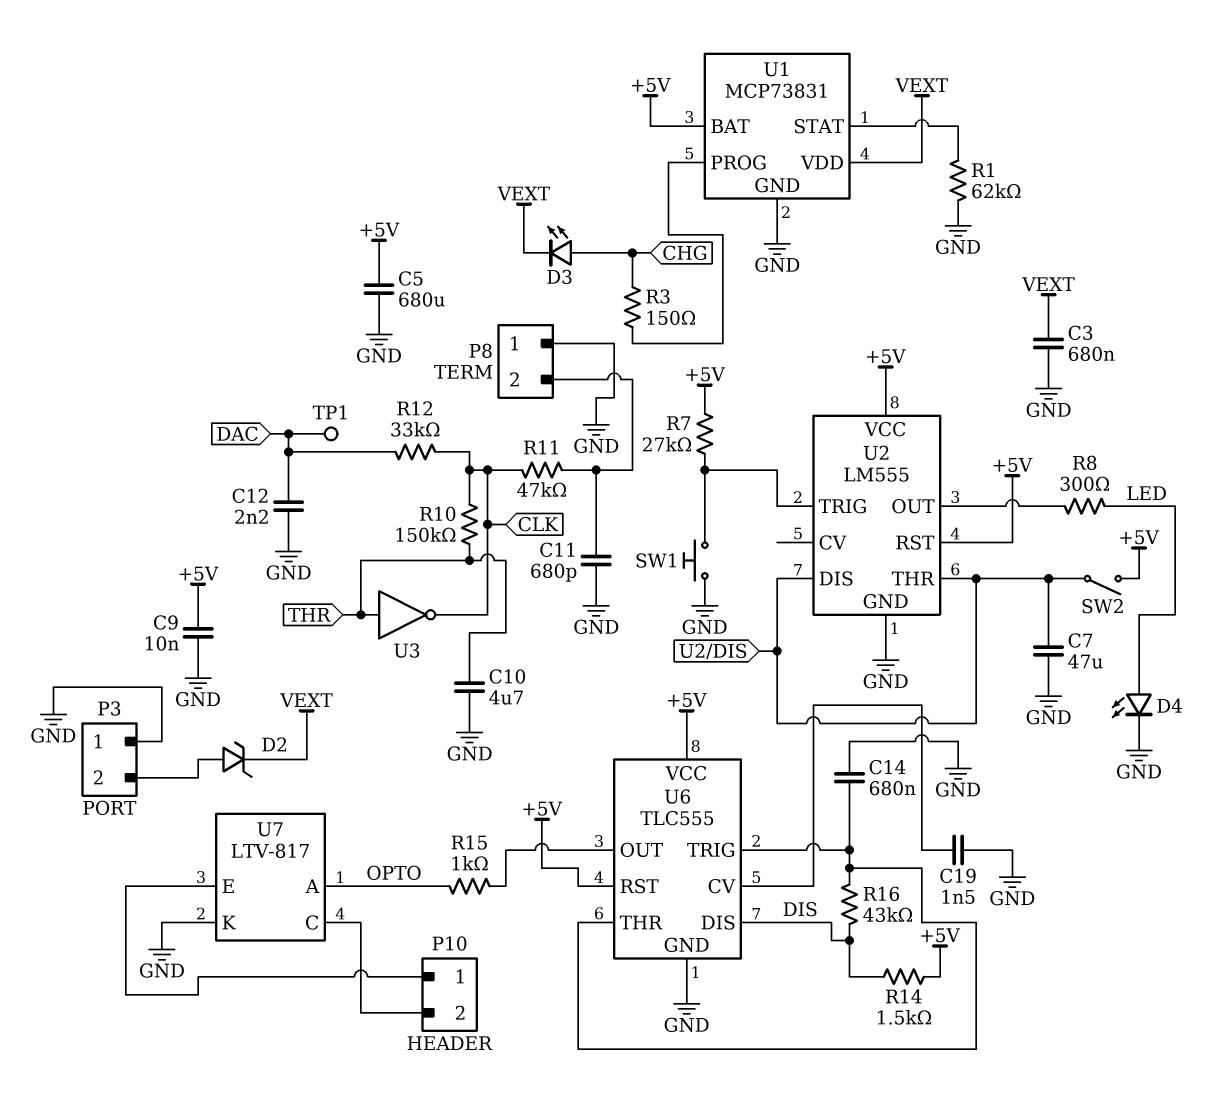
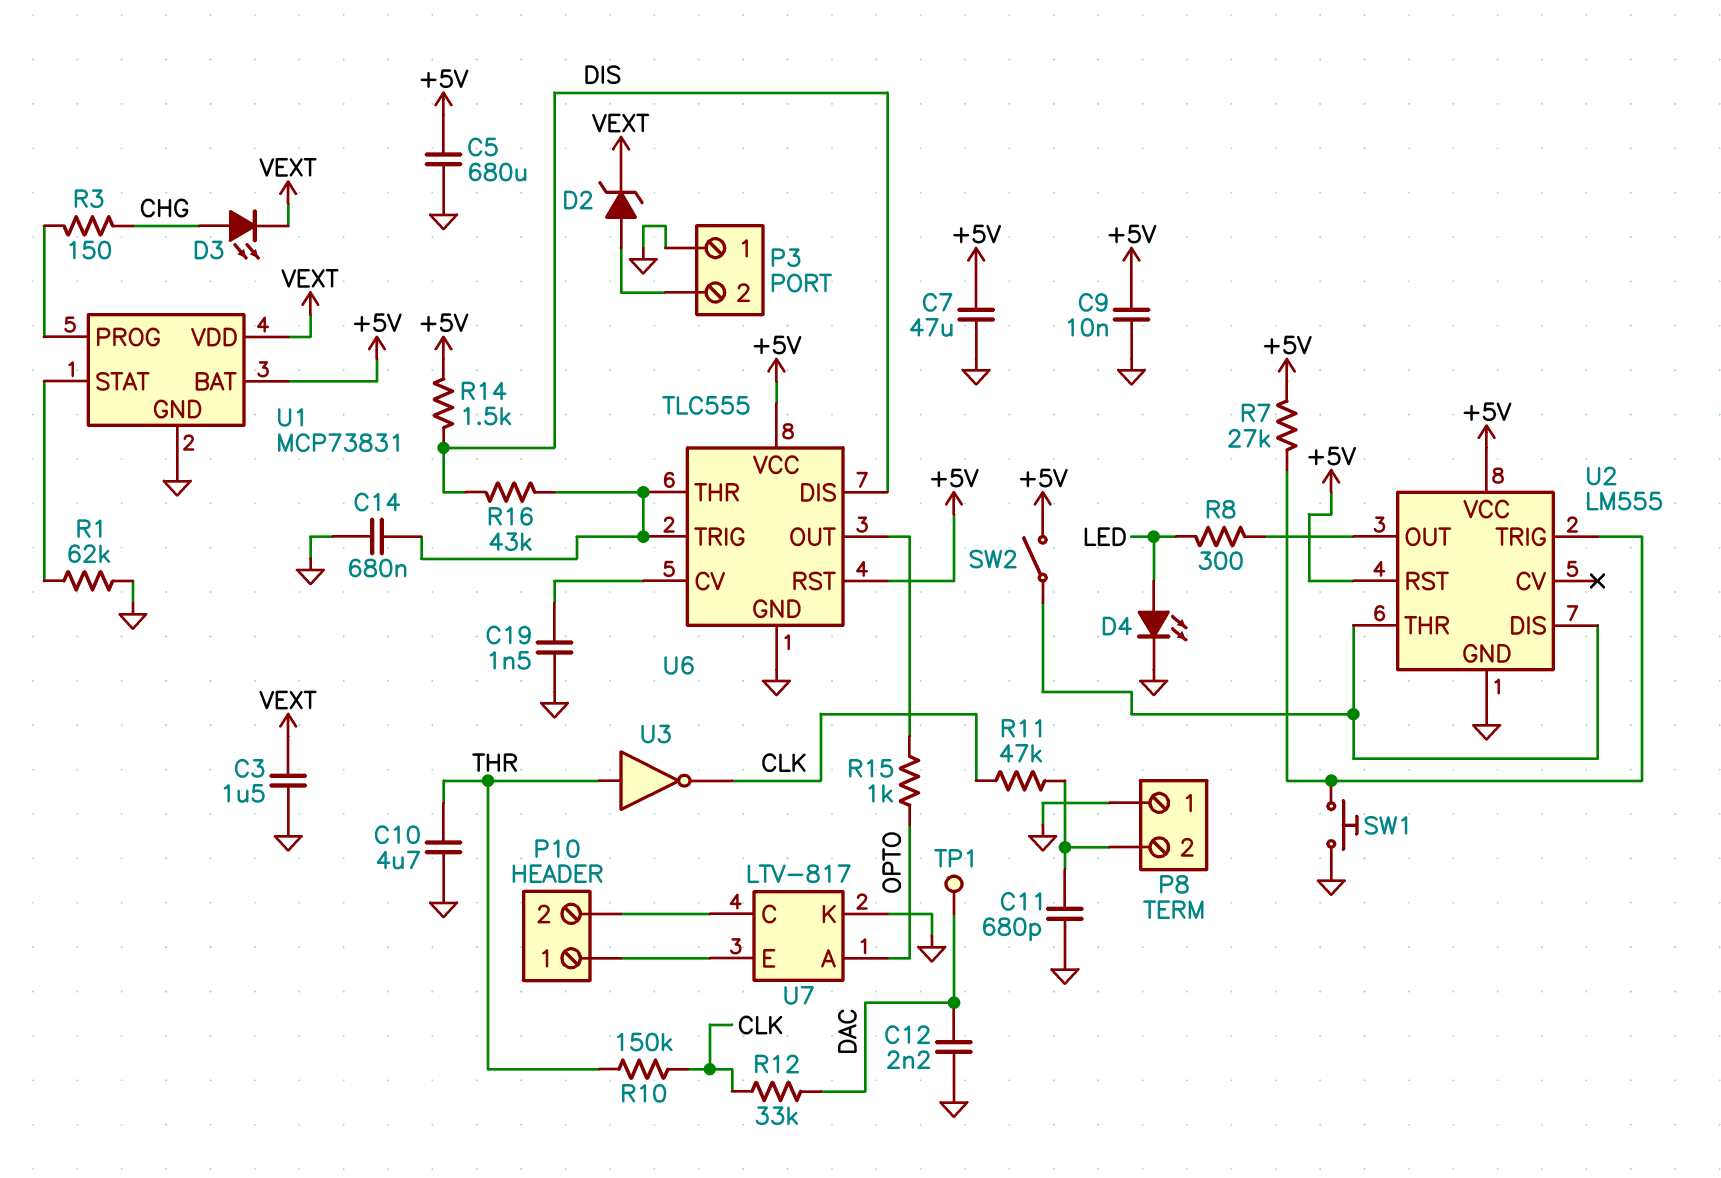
C3: 680nF (GND, VEXT) -> 1.5uF (GND, VEXT)
C7: 47uF (GND, U2/DIS) -> 47uF (+5V, GND)

